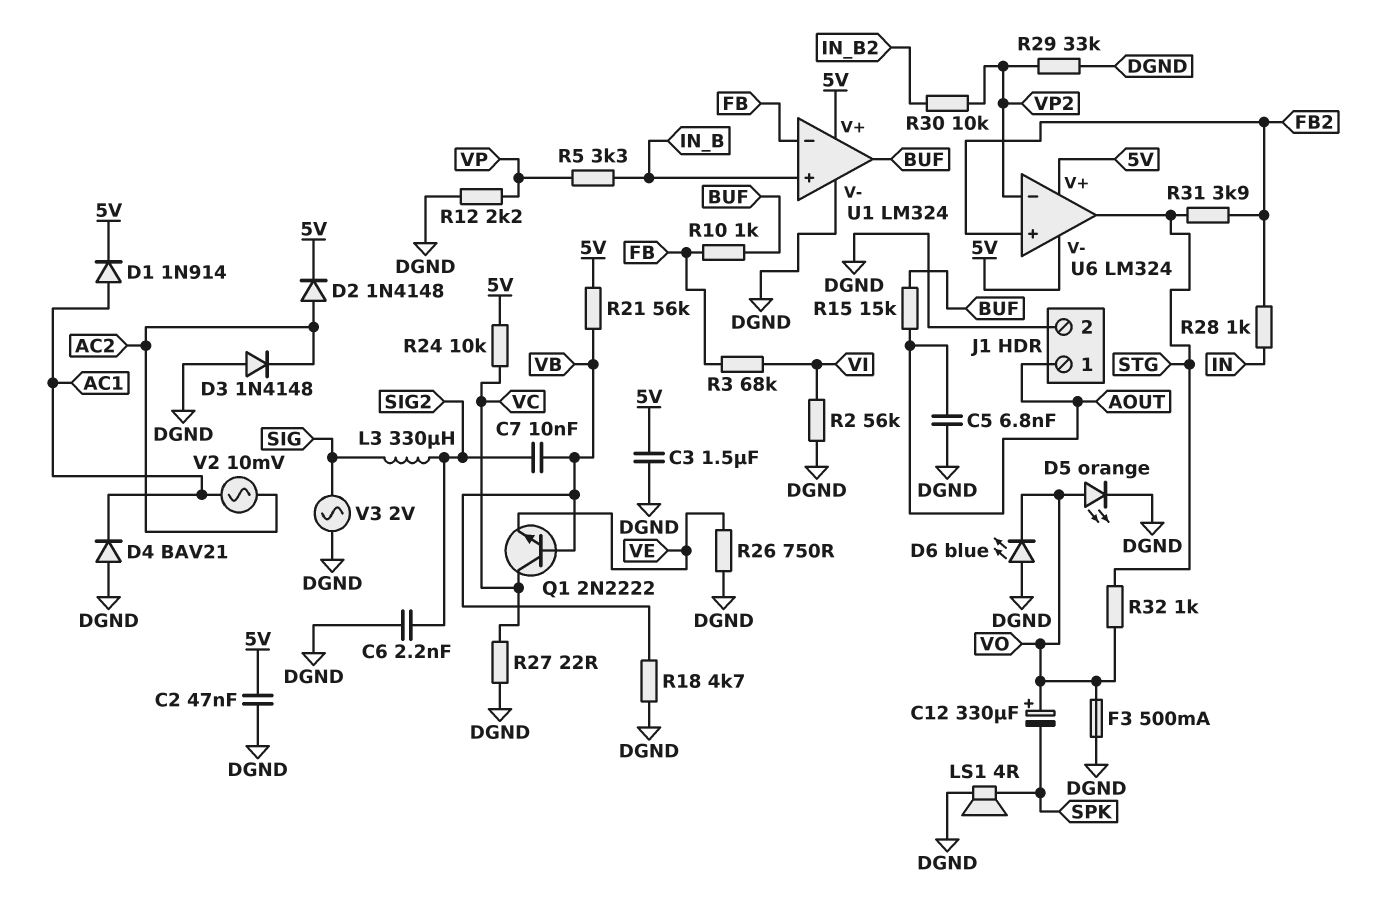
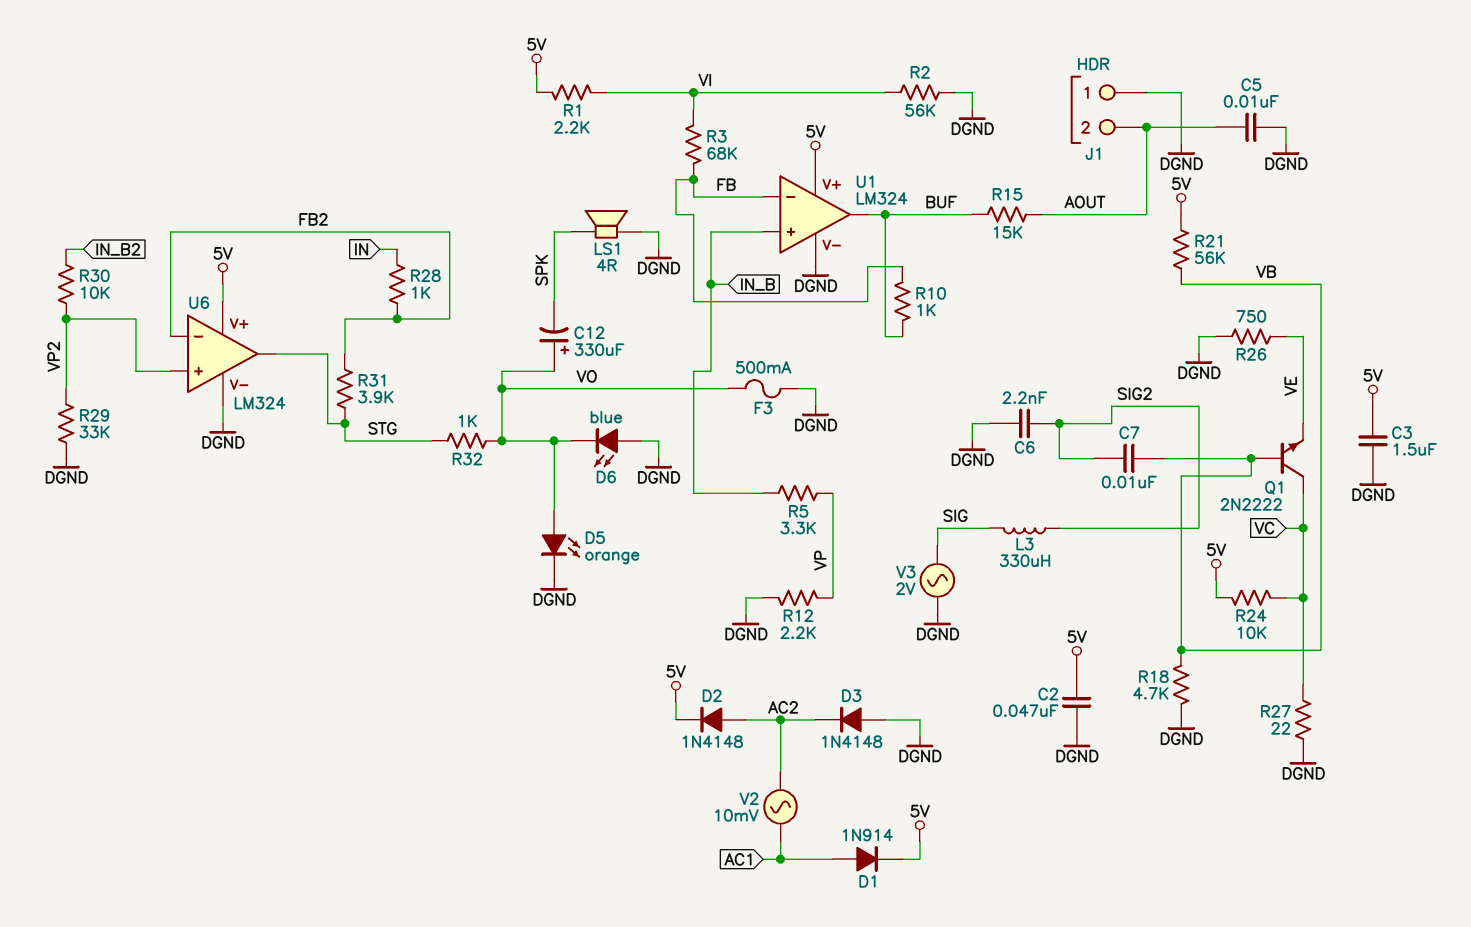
C5: 6.8nF (AOUT, DGND) -> 10nF (AOUT, DGND)
D4: diode BAV21 (A DGND, K AC1) -> none
J1 pin 1: AOUT -> DGND
J1 pin 2: DGND -> AOUT
R1: none -> 2.2k (5V, VI)
U6 pin V-: 5V -> DGND
U6 pin in+: FB2 -> VP2
U6 pin in-: VP2 -> FB2

